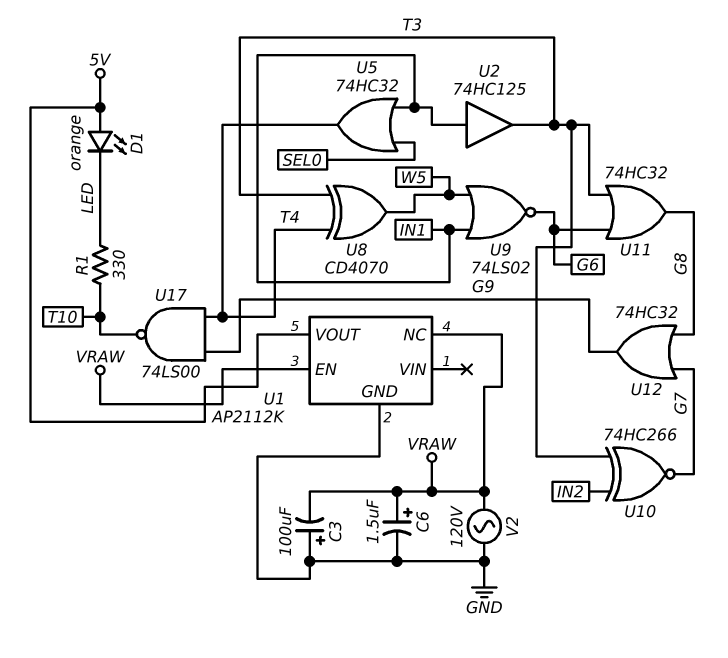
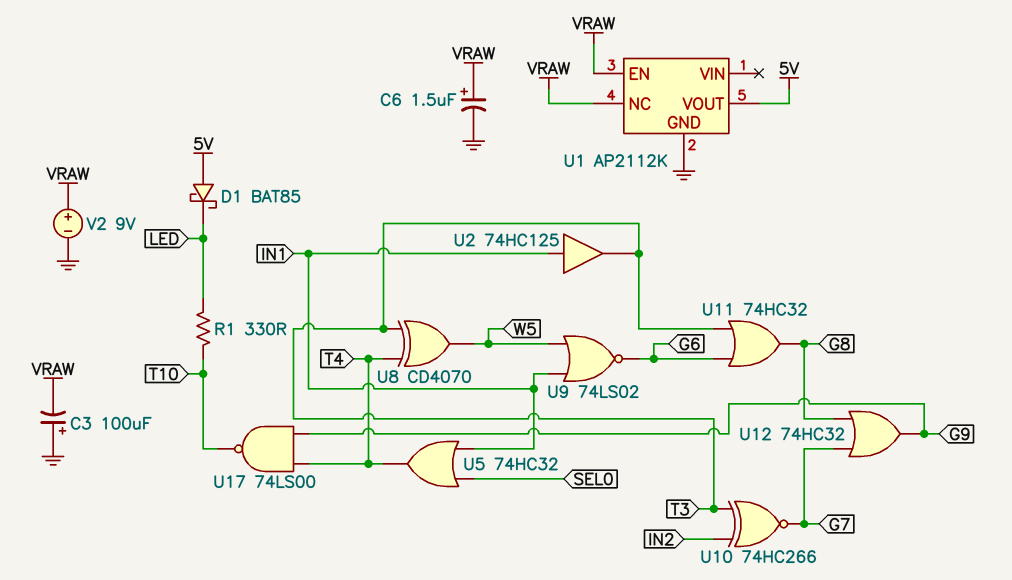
D1: LED orange (A 5V, K LED) -> schottky BAT85 (A 5V, K LED)
V2: AC 120V (GND, VRAW) -> 9V (plus VRAW, minus GND)

